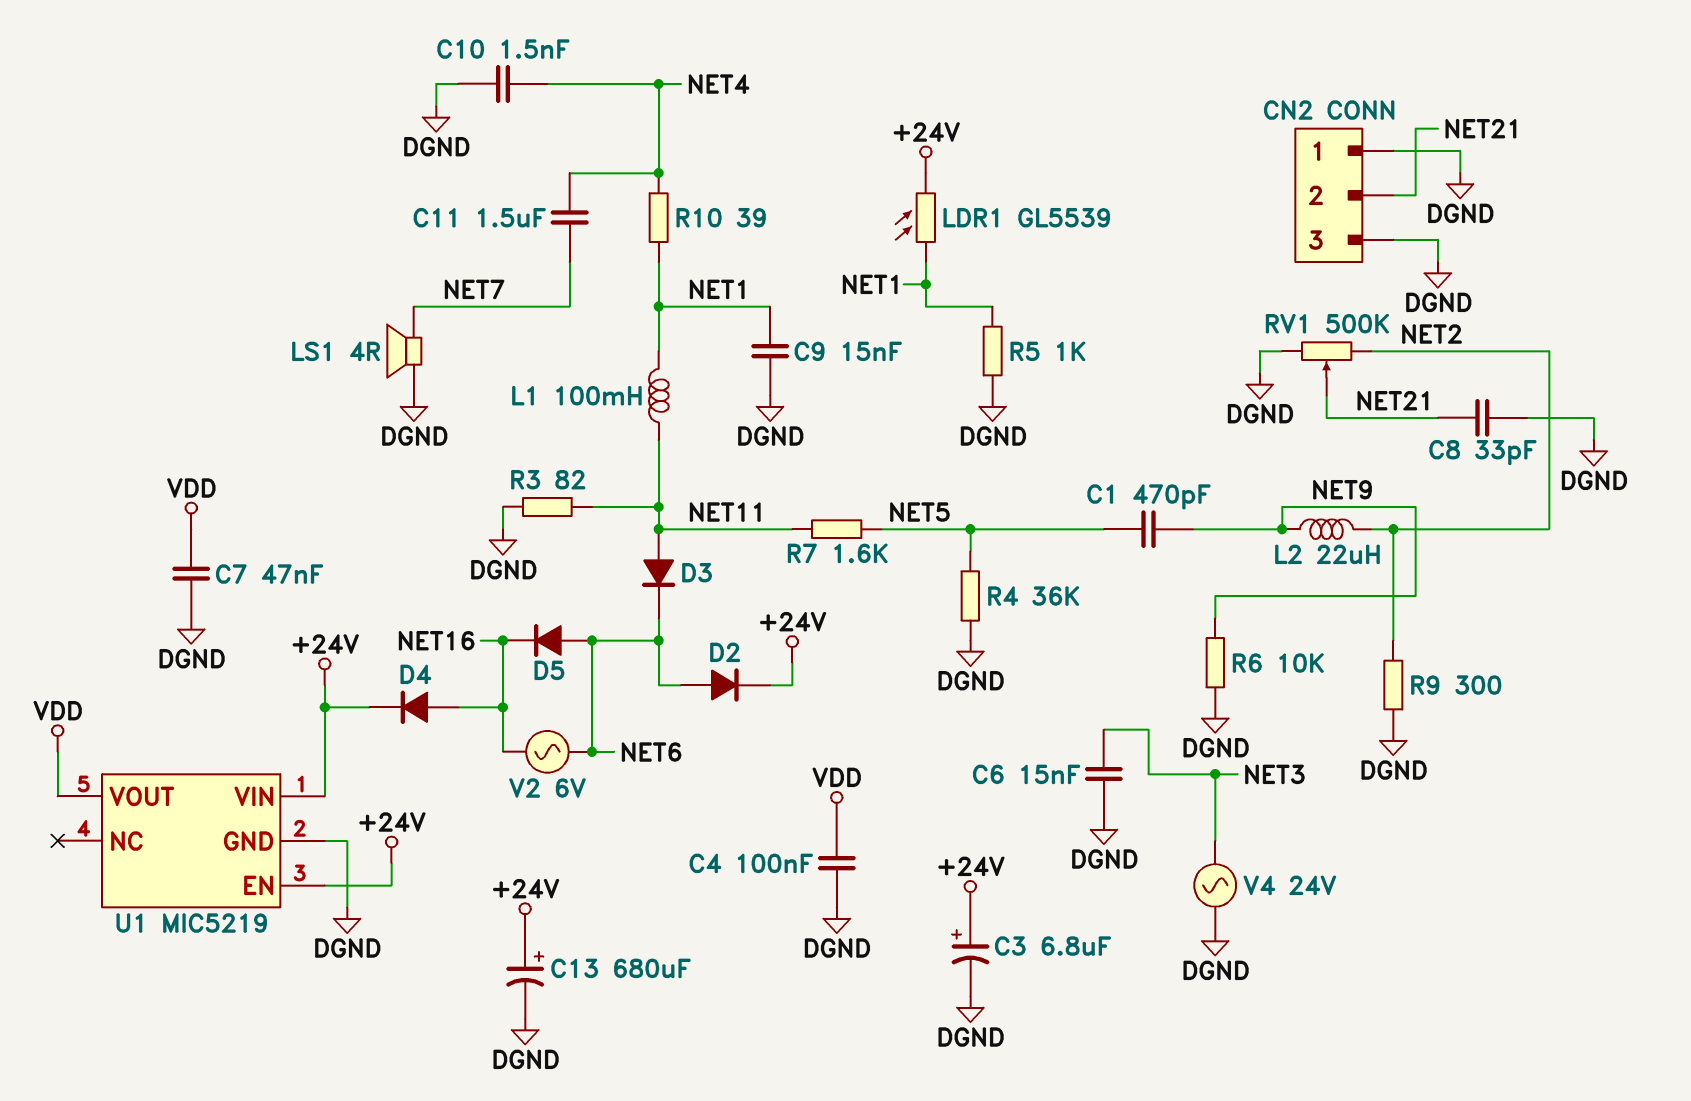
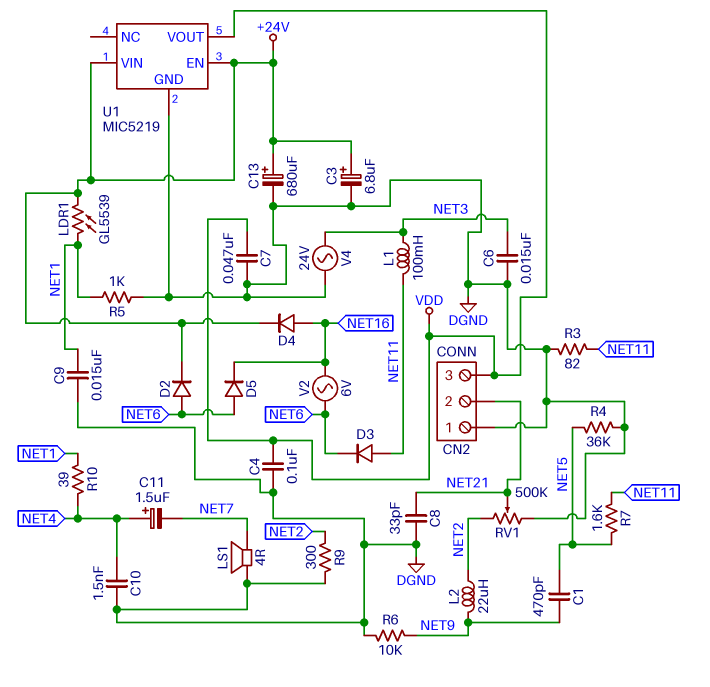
C11: 1.5uF (NET4, NET7) -> 1.5uF (plus NET4, minus NET7)
CN2 pin 3: DGND -> VDD
L1: 100mH (NET1, NET11) -> 100mH (NET3, NET11)

